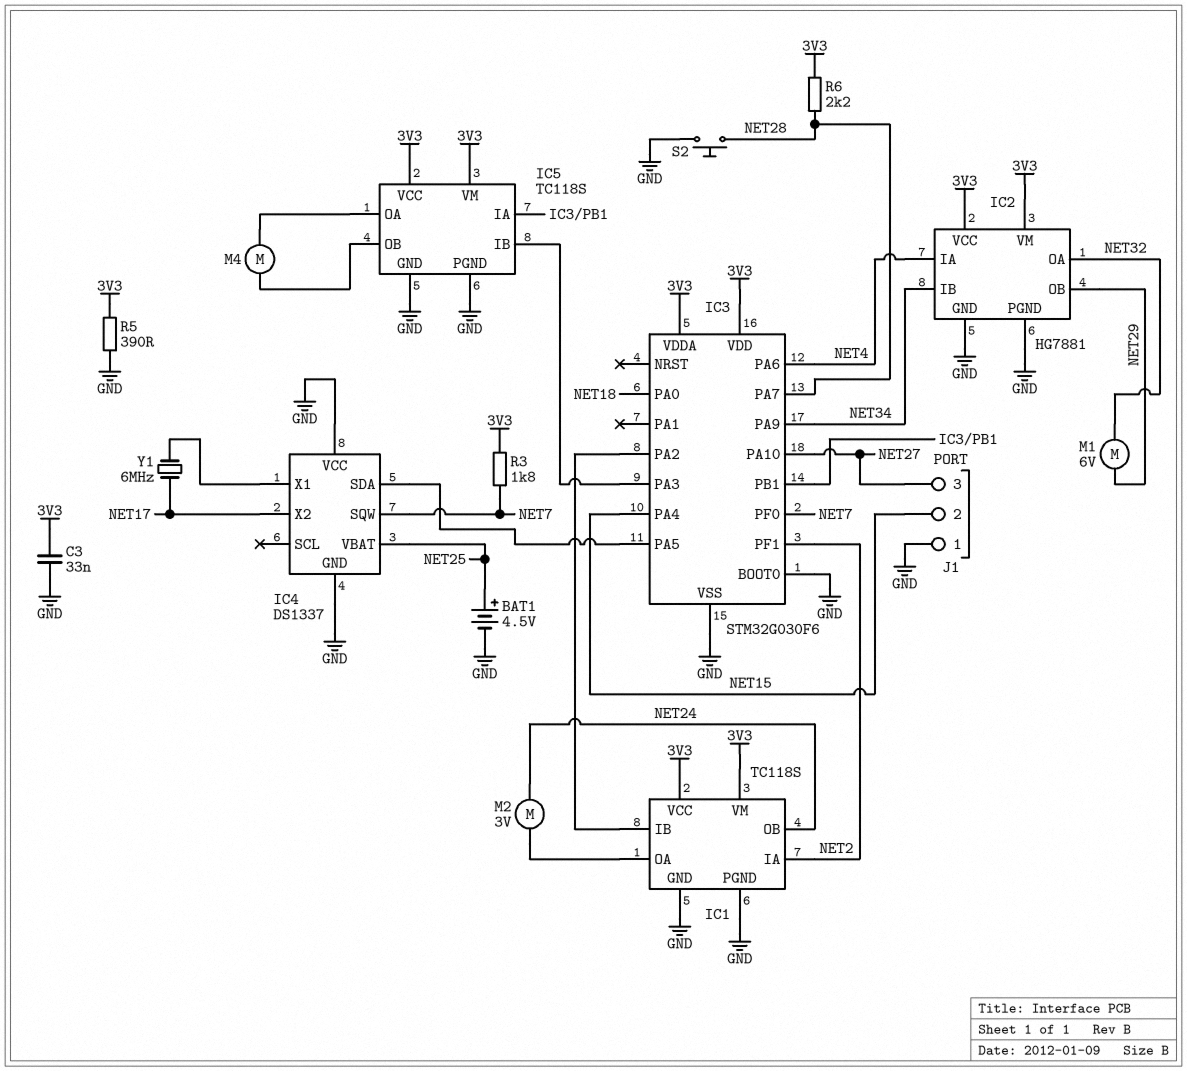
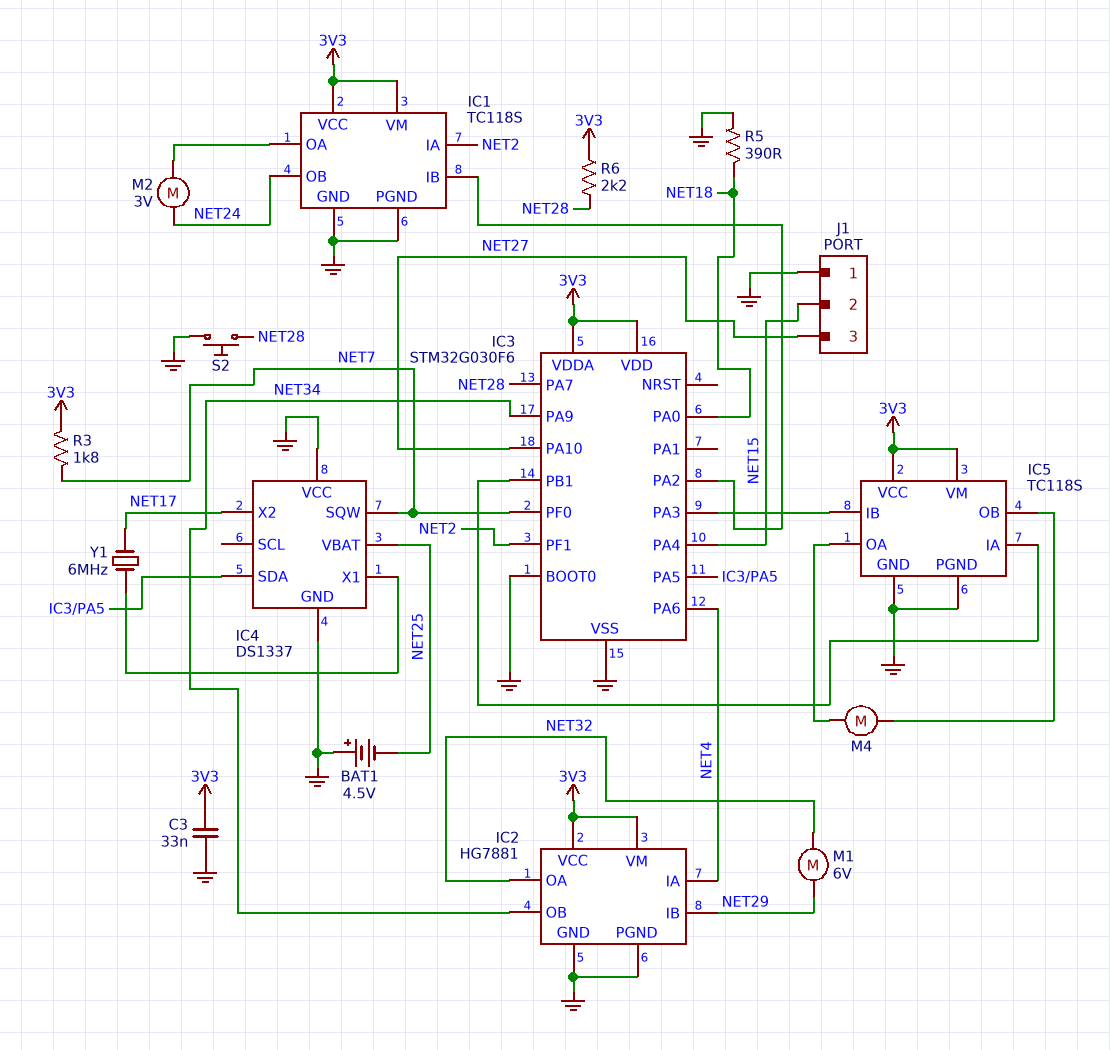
BAT1: 4.5V (plus NET25, minus GND) -> 4.5V (plus GND, minus NET25)
IC2 pin IB: NET34 -> NET29
IC2 pin OB: NET29 -> NET34
R5: 390 (3V3, GND) -> 390 (GND, NET18)

